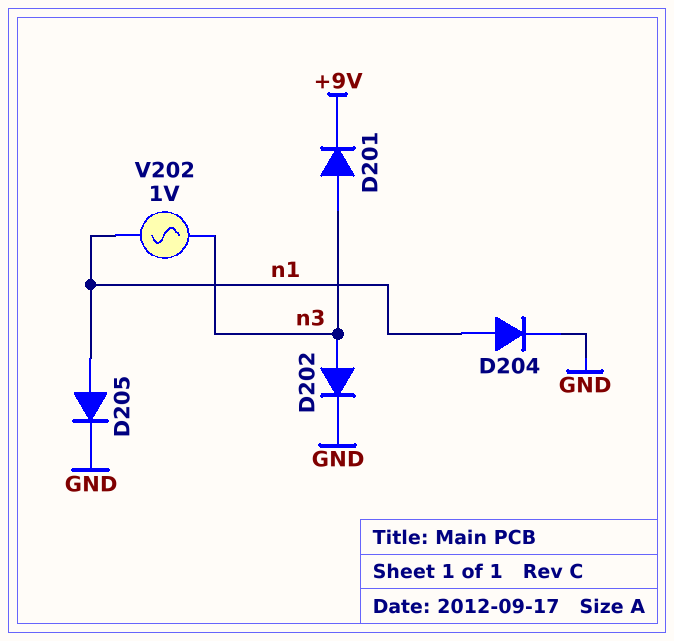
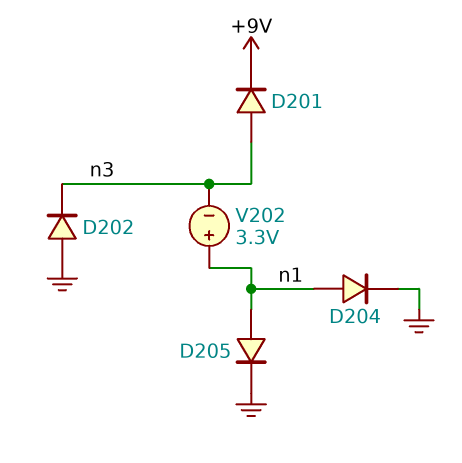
D202: diode (A n3, K GND) -> diode (A GND, K n3)
V202: AC 1V (n1, n3) -> 3.3V (plus n1, minus n3)

